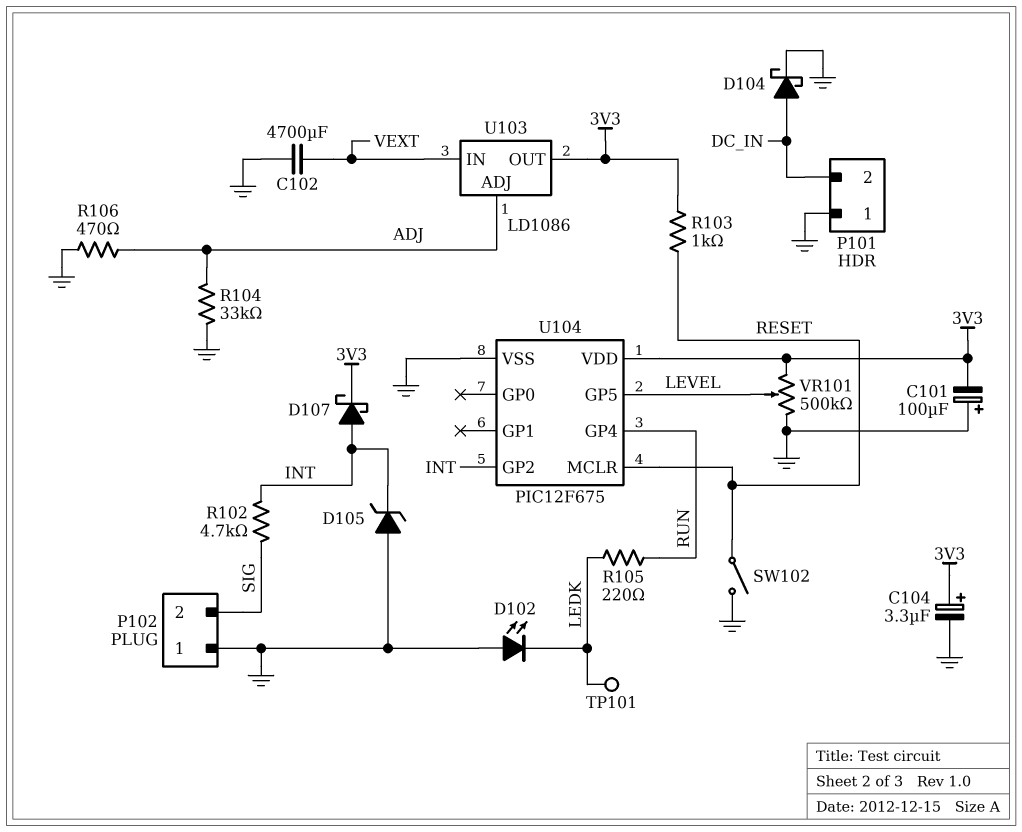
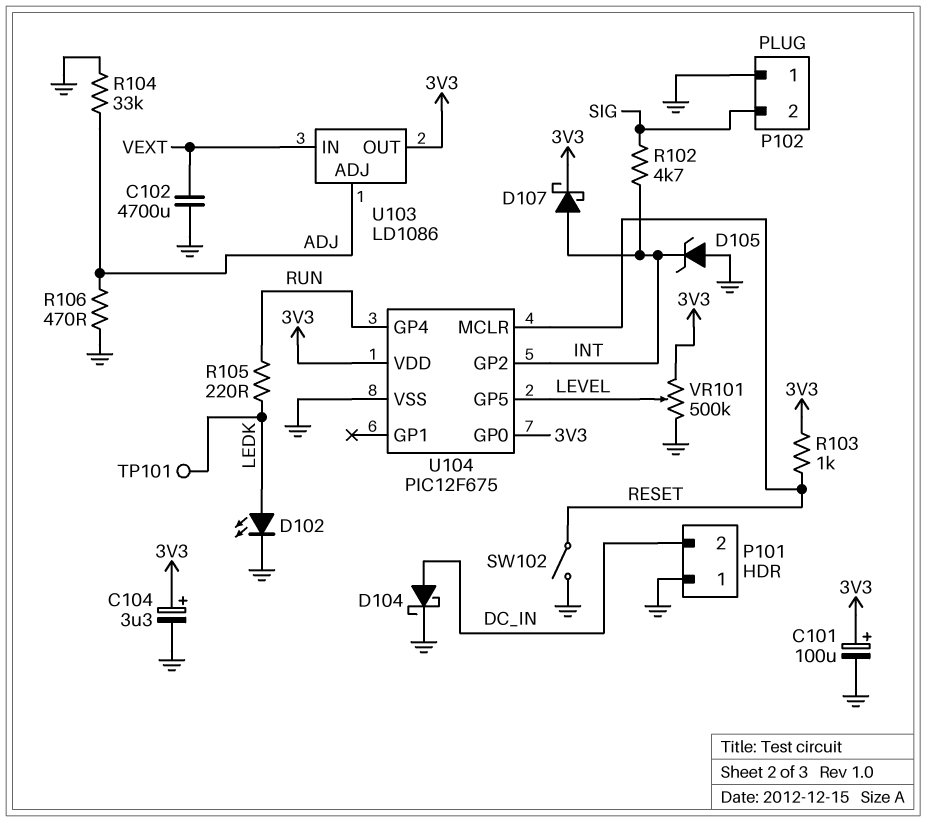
C101: 100uF (plus GND, minus 3V3) -> 100uF (plus 3V3, minus GND)
D102: LED (A GND, K LEDK) -> LED (A LEDK, K GND)
U104 pin GP0: none -> 3V3

